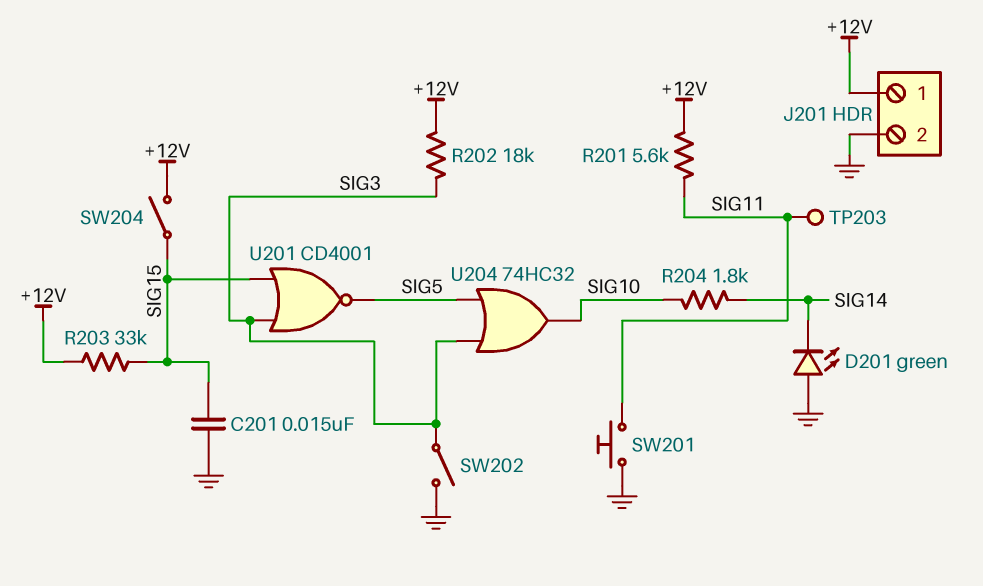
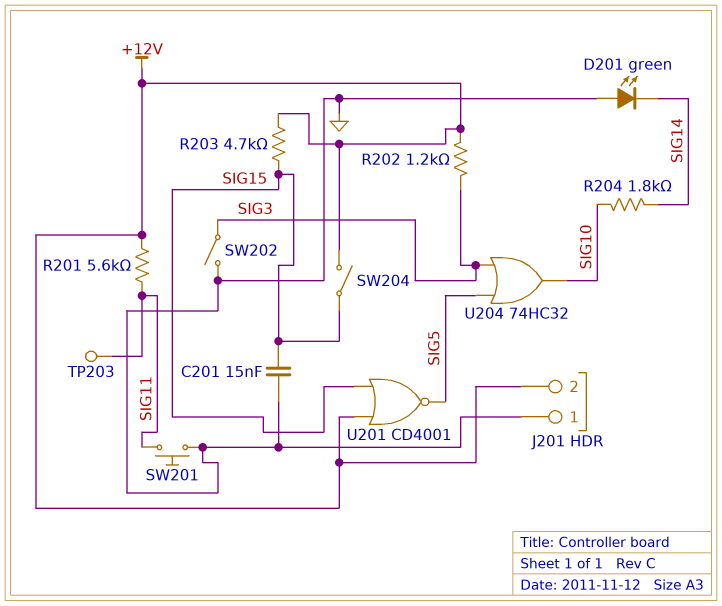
J201 pin 1: +12V -> GND
J201 pin 2: GND -> +12V
R202: 18k (+12V, SIG3) -> 1.2k (+12V, SIG3)
R203: 33k (+12V, SIG15) -> 4.7k (+12V, SIG15)
U201: NOR CD4001 (in SIG3, in SIG15, out SIG5) -> NOR CD4001 (in +12V, in SIG15, out SIG5)

